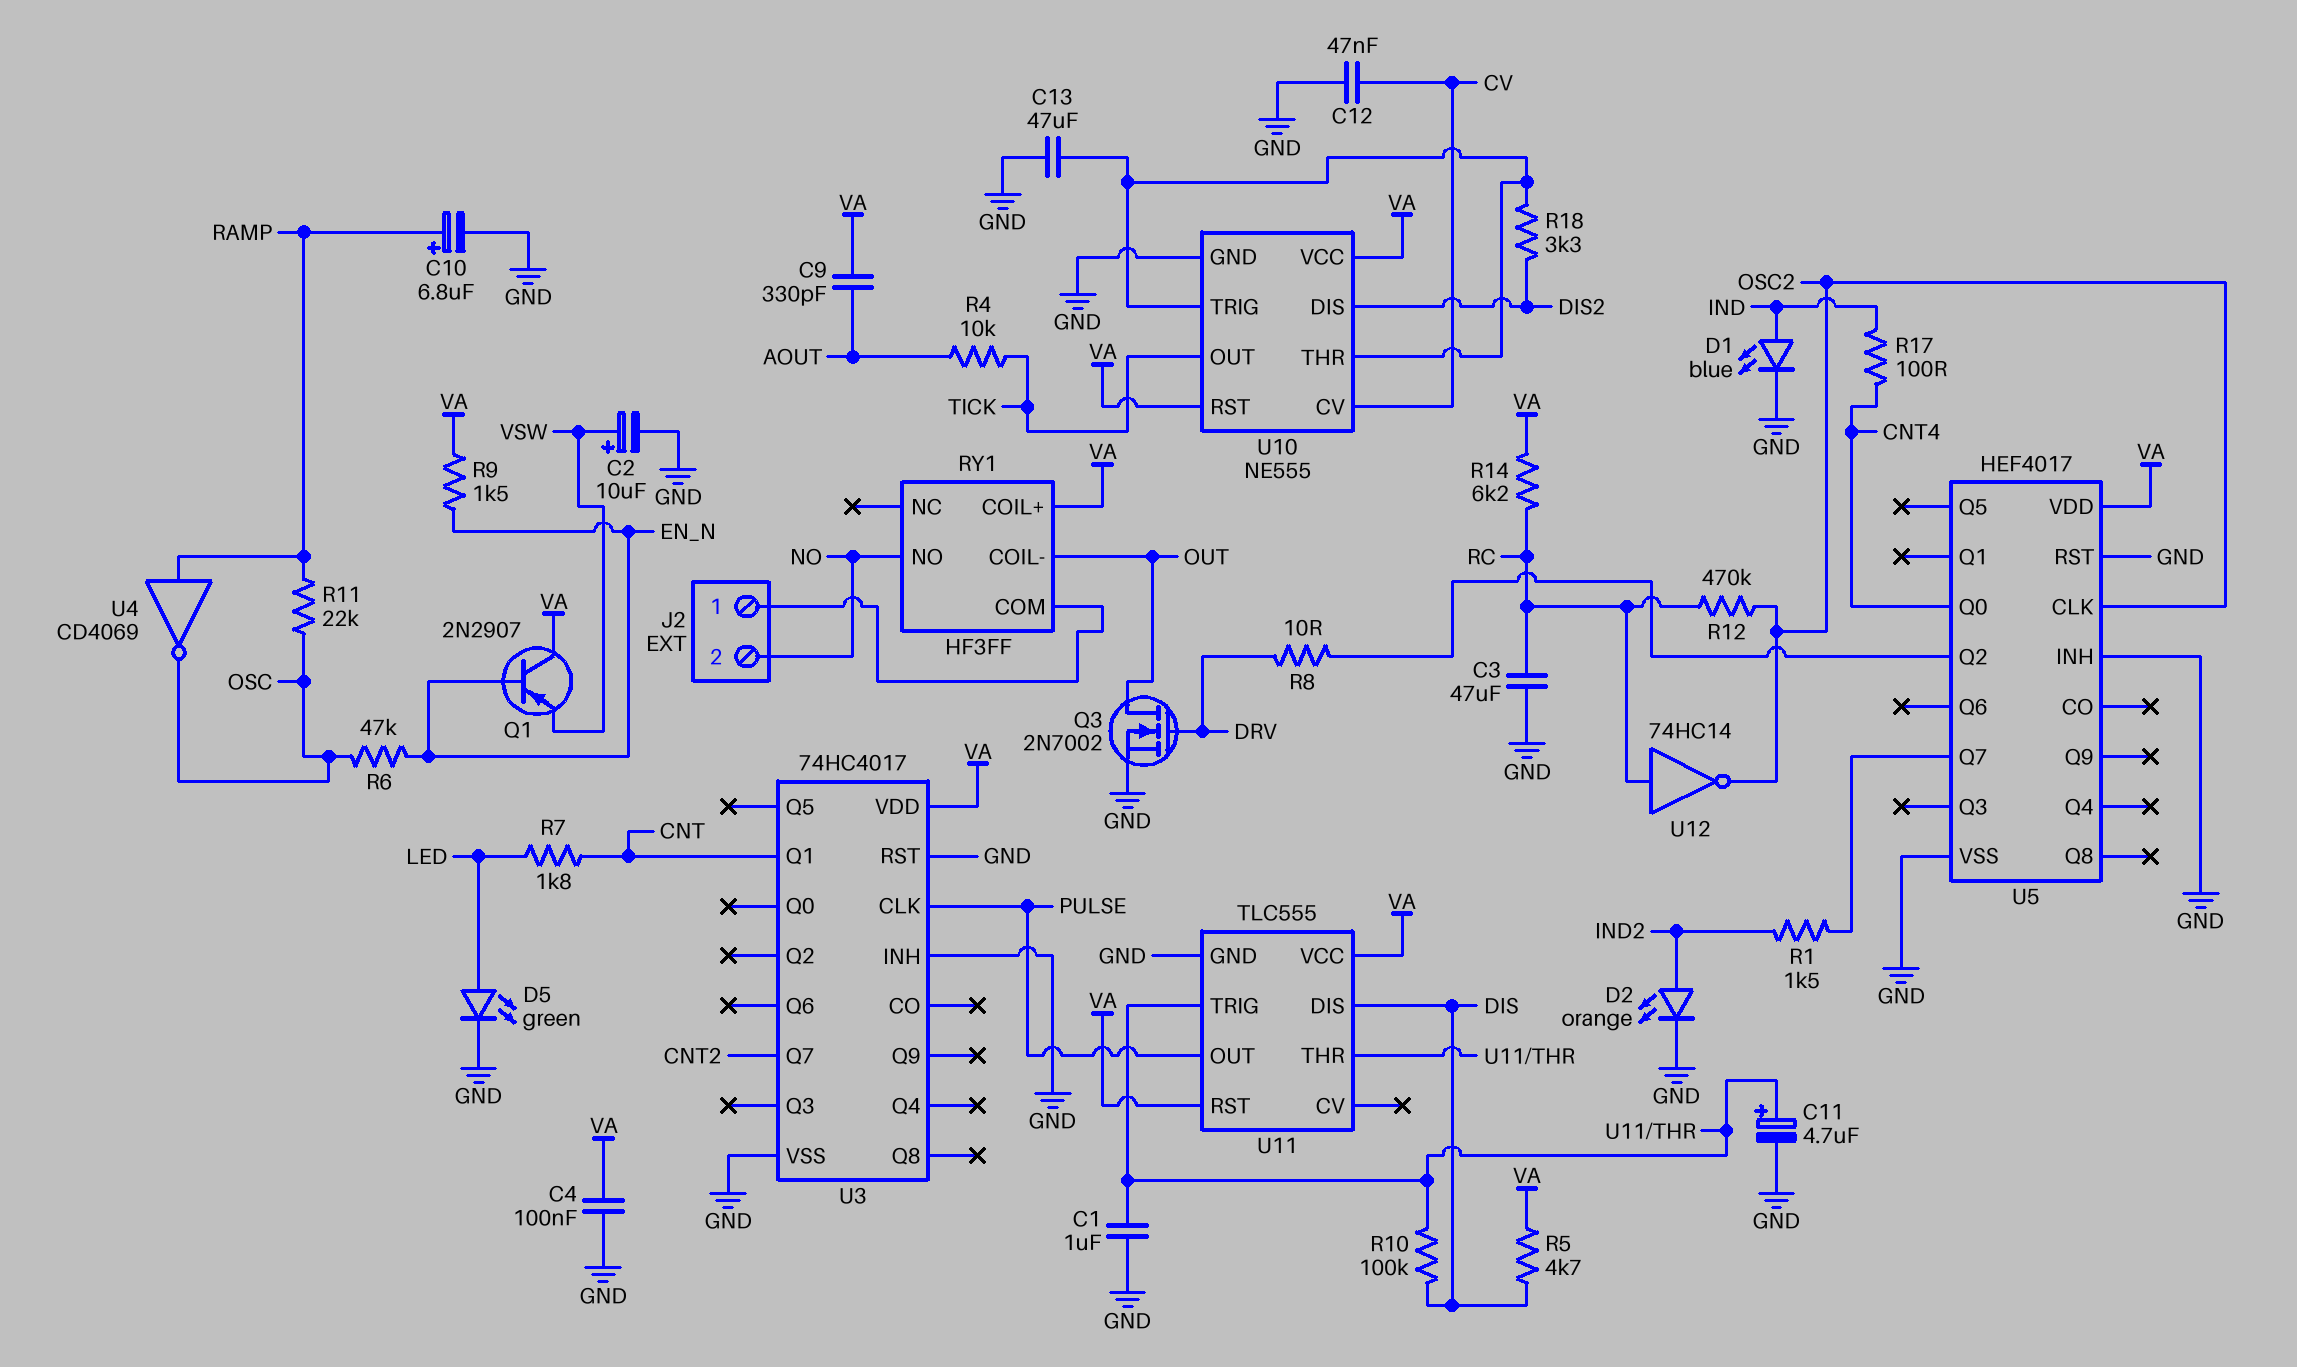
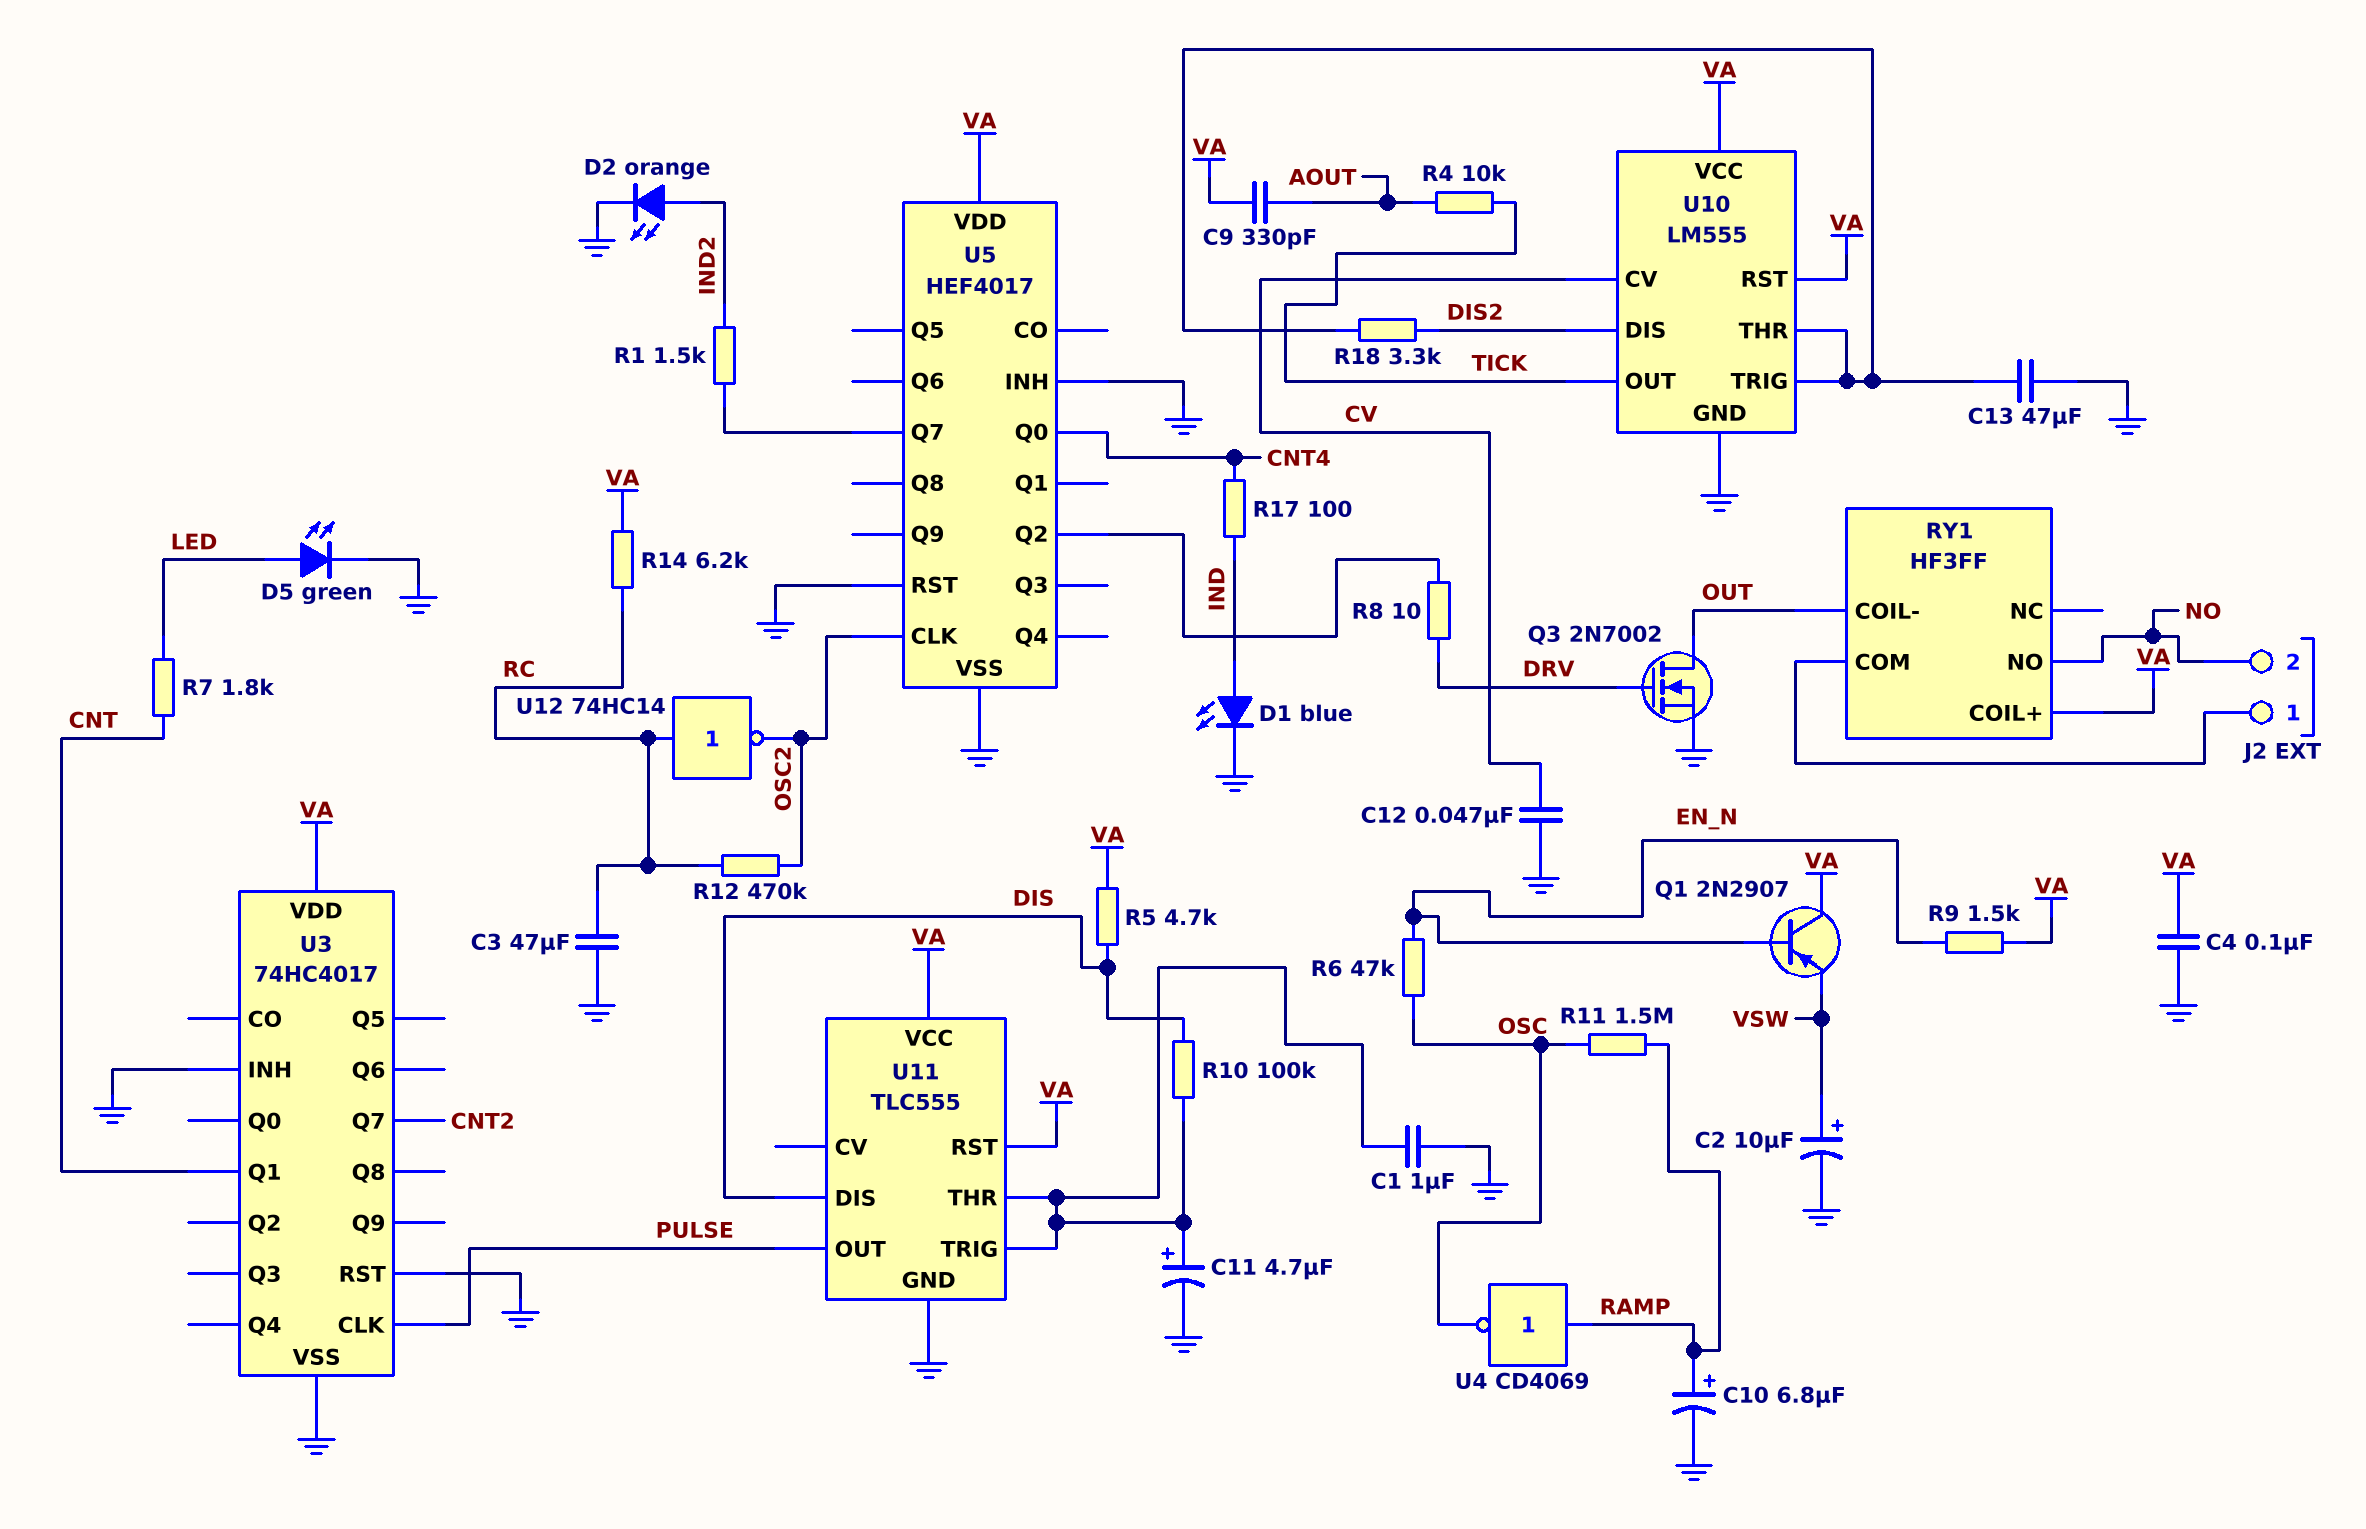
R11: 22k (OSC, RAMP) -> 1.5M (OSC, RAMP)
U10: NE555 -> LM555

